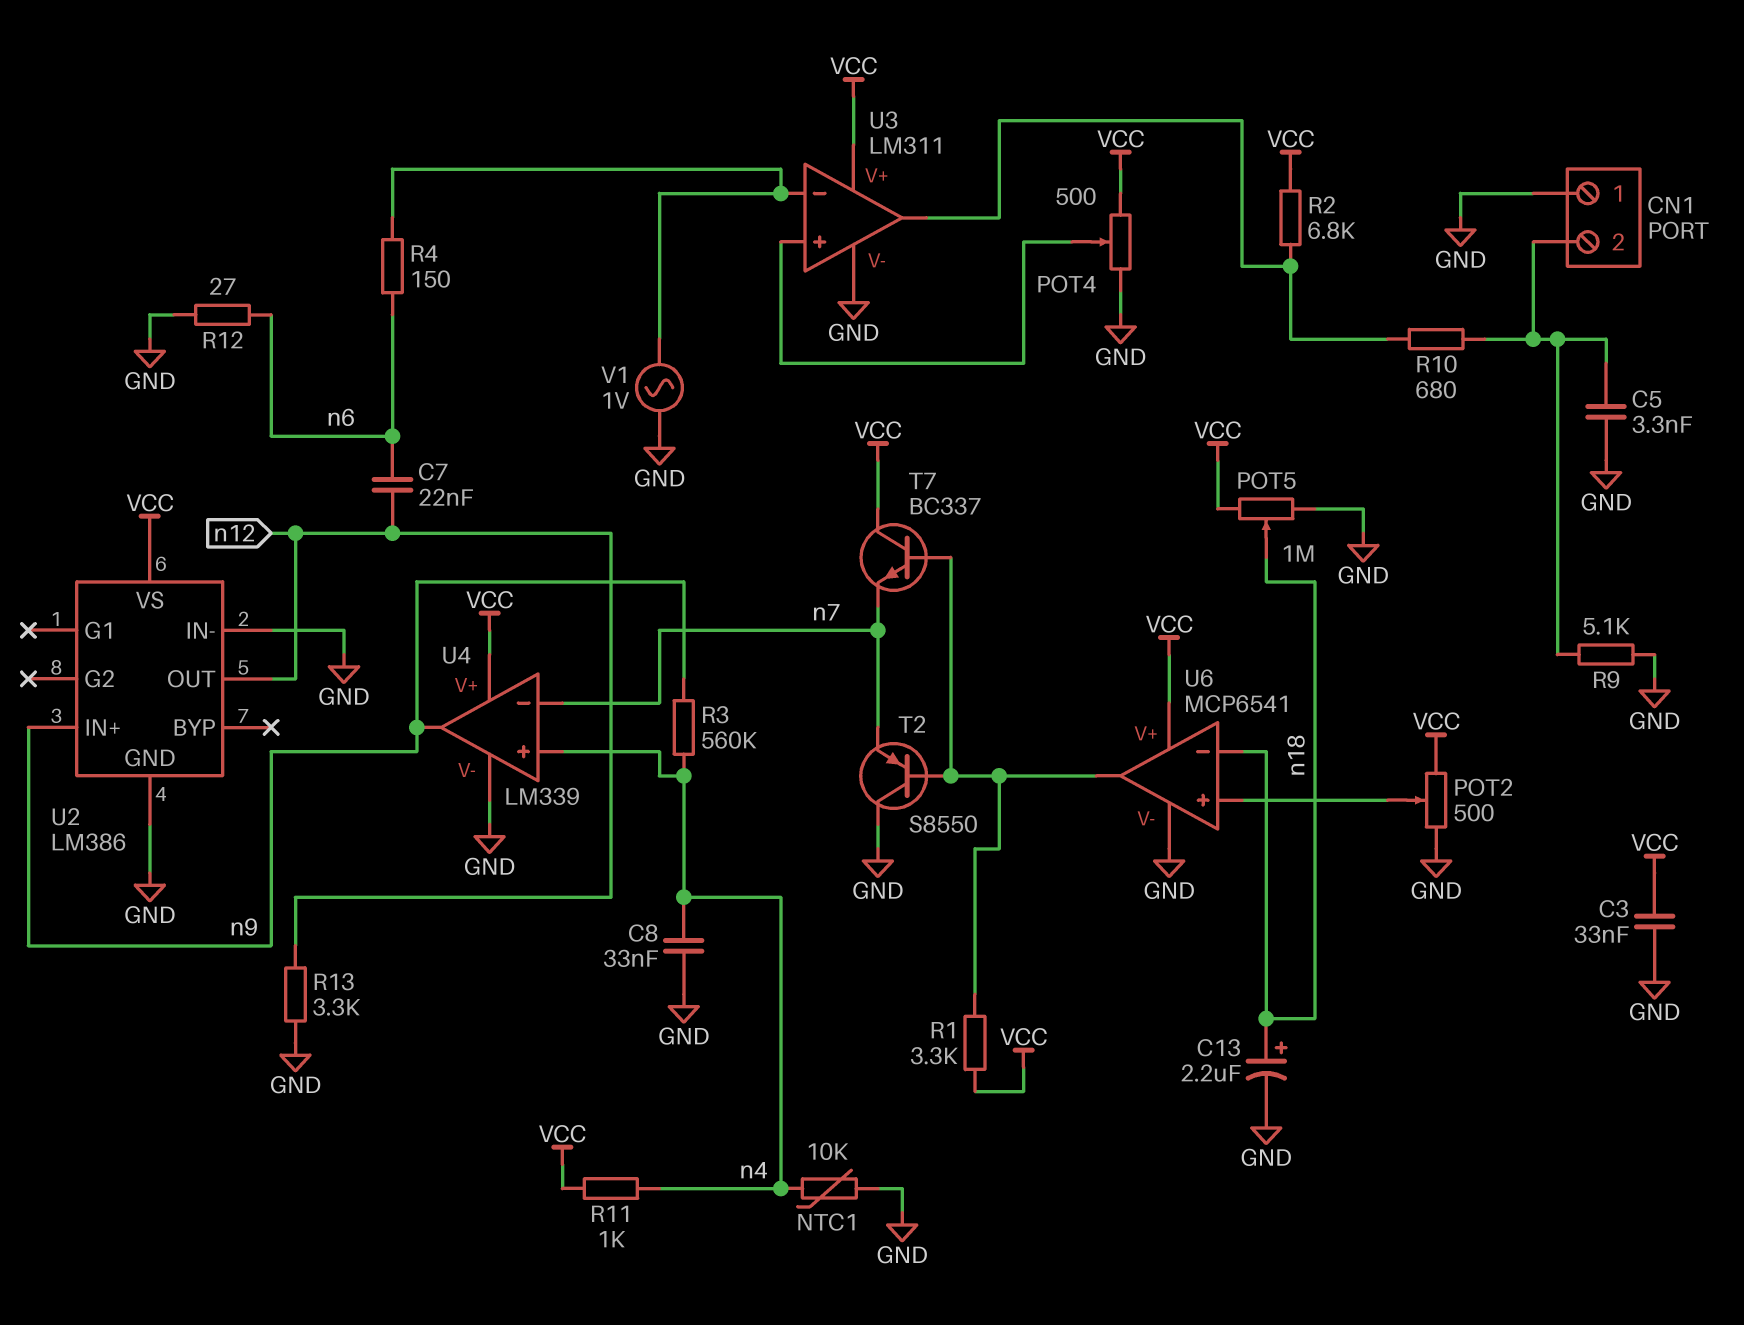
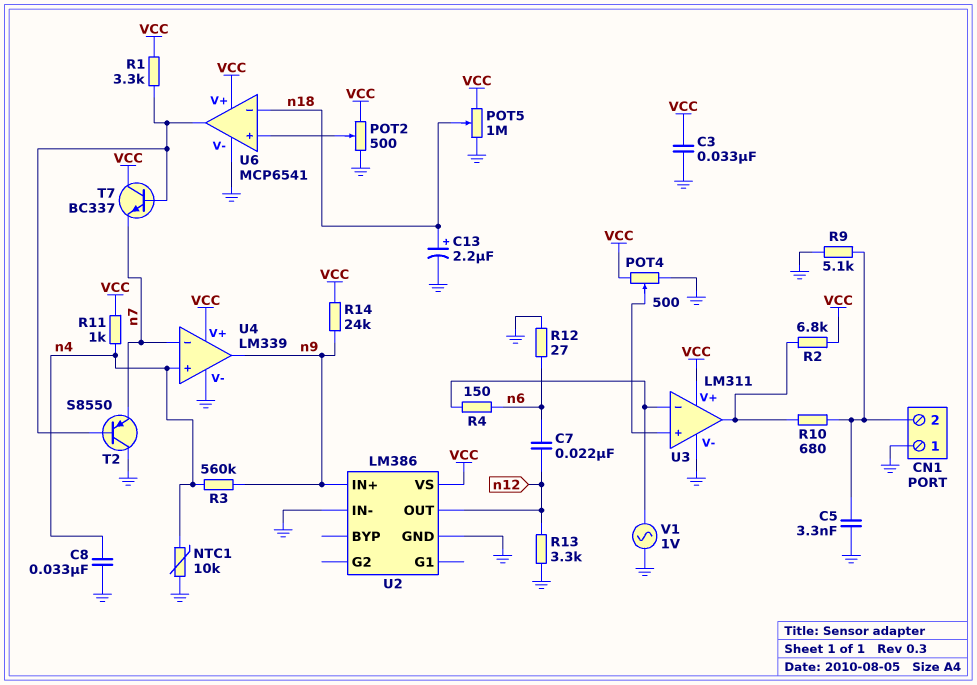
R14: none -> 24k (VCC, n9)

